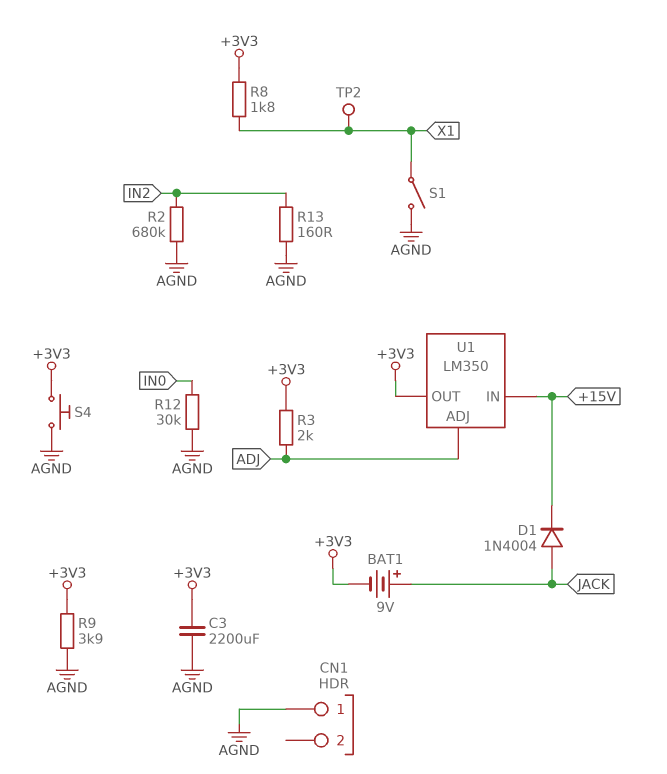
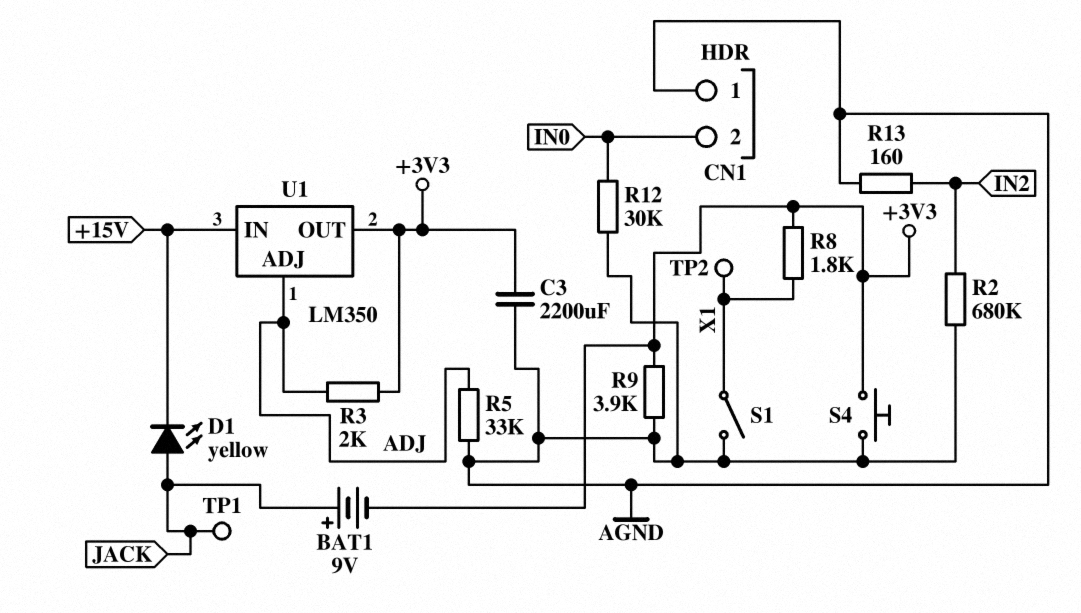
CN1 pin 2: none -> IN0
D1: diode 1N4004 (A JACK, K +15V) -> LED yellow (A JACK, K +15V)
R5: none -> 33k (ADJ, AGND)
TP1: none -> test point (JACK)

